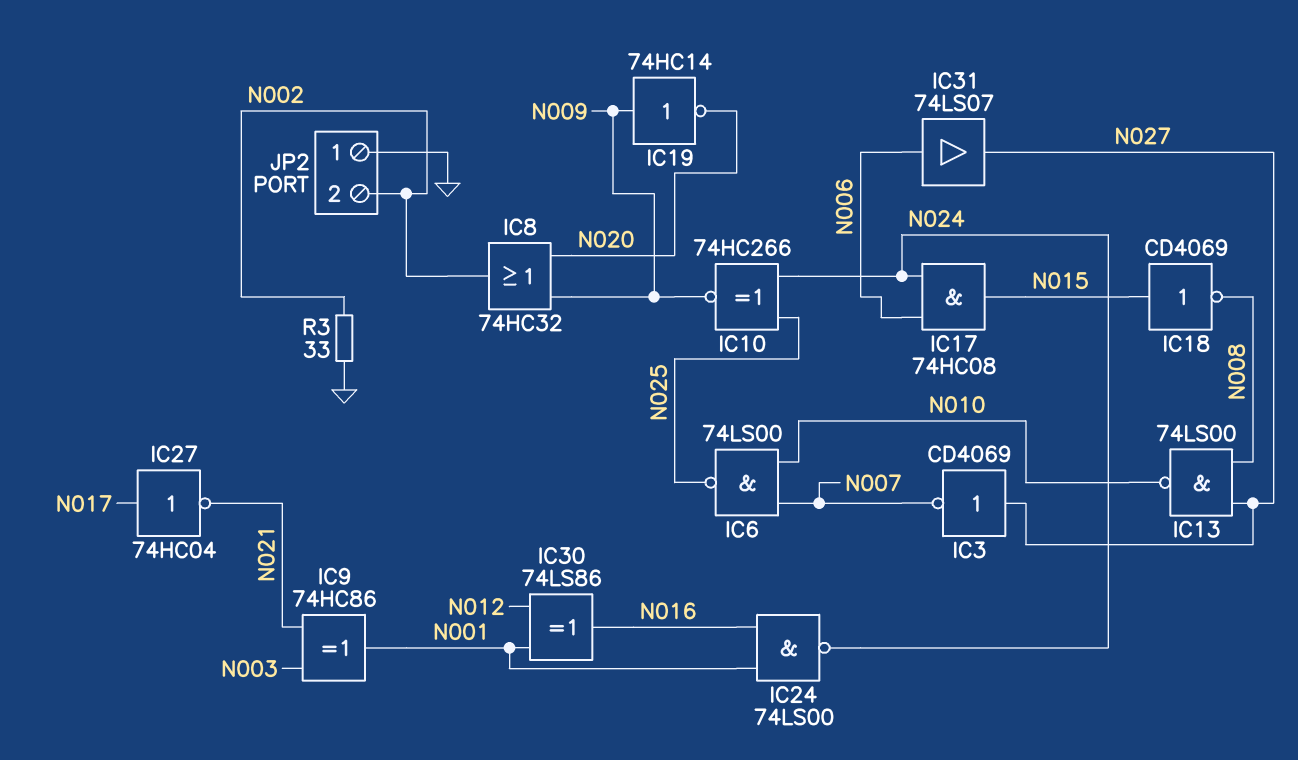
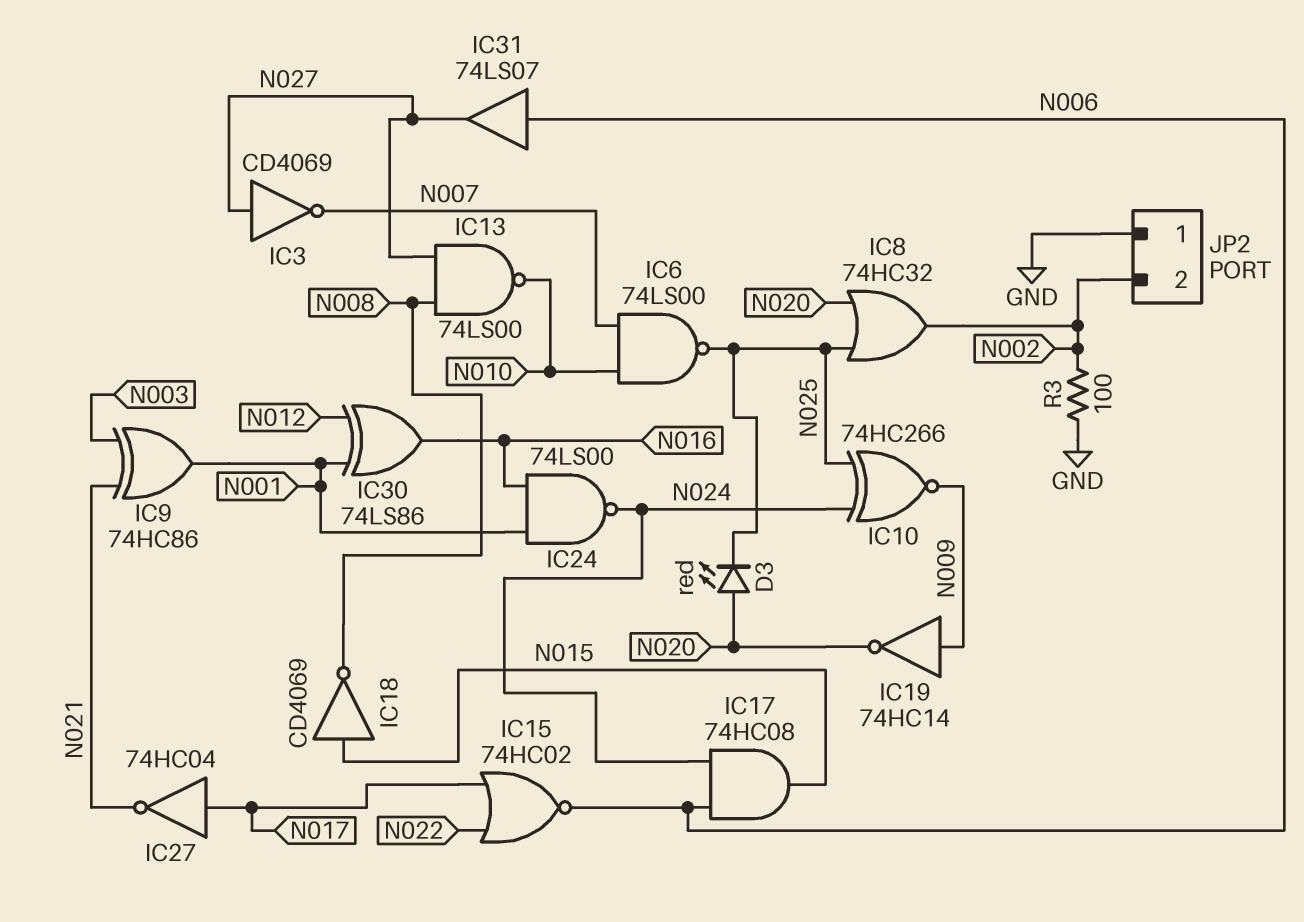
D3: none -> LED red (A N020, K N025)
IC8: OR 74HC32 (in N009, in N020, out N002) -> OR 74HC32 (in N020, in N025, out N002)
IC15: none -> NOR 74HC02 (in N017, in N022, out N006)
R3: 33 (GND, N002) -> 100 (GND, N002)

